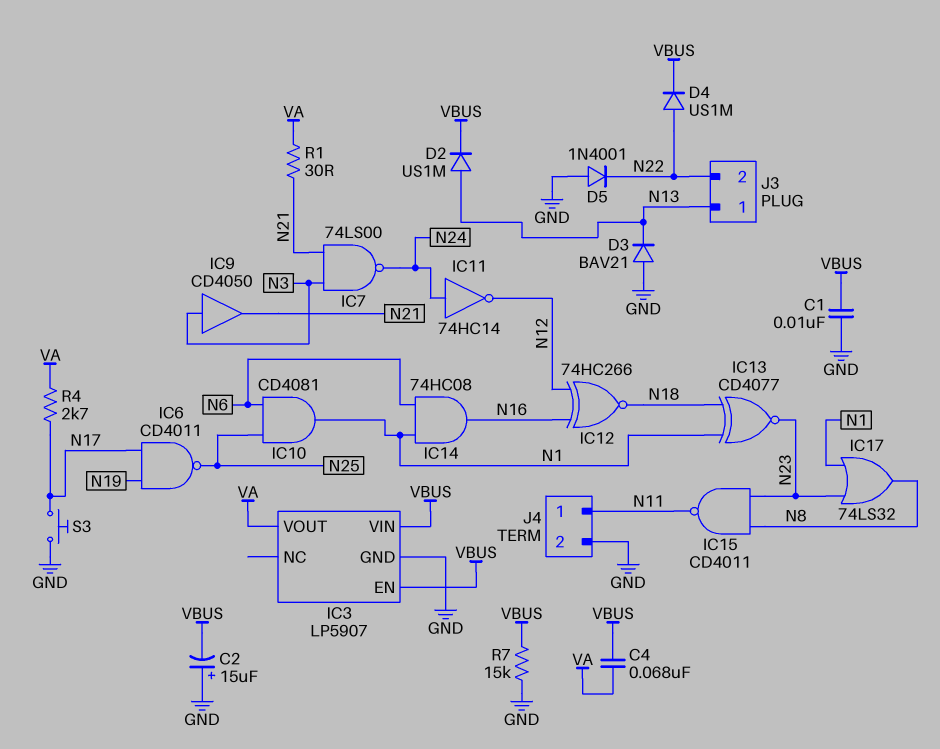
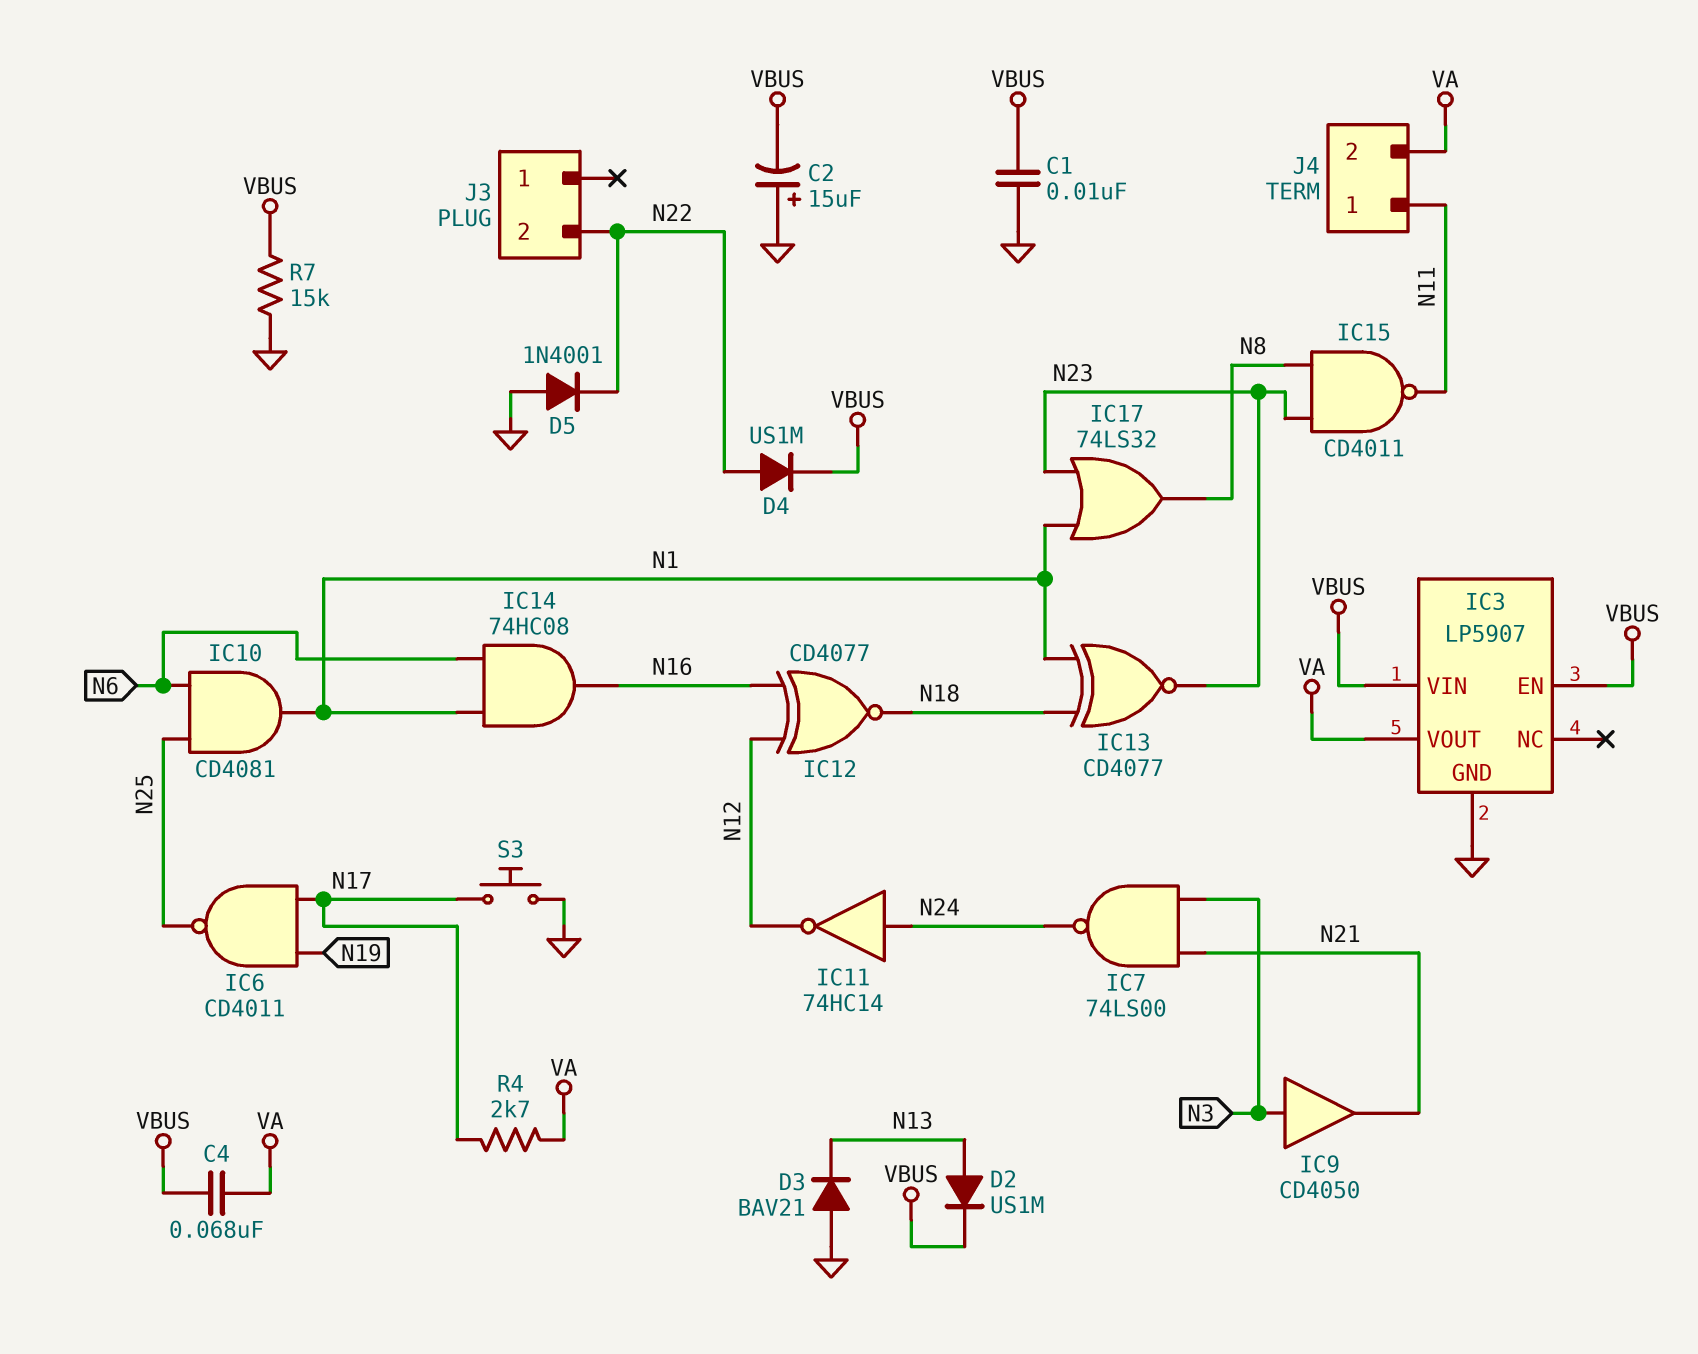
IC12: XNOR 74HC266 (in N12, in N16, out N18) -> XNOR CD4077 (in N12, in N16, out N18)
J3 pin 1: N13 -> none
J4 pin 2: GND -> VA
R1: 30 (N21, VA) -> none

